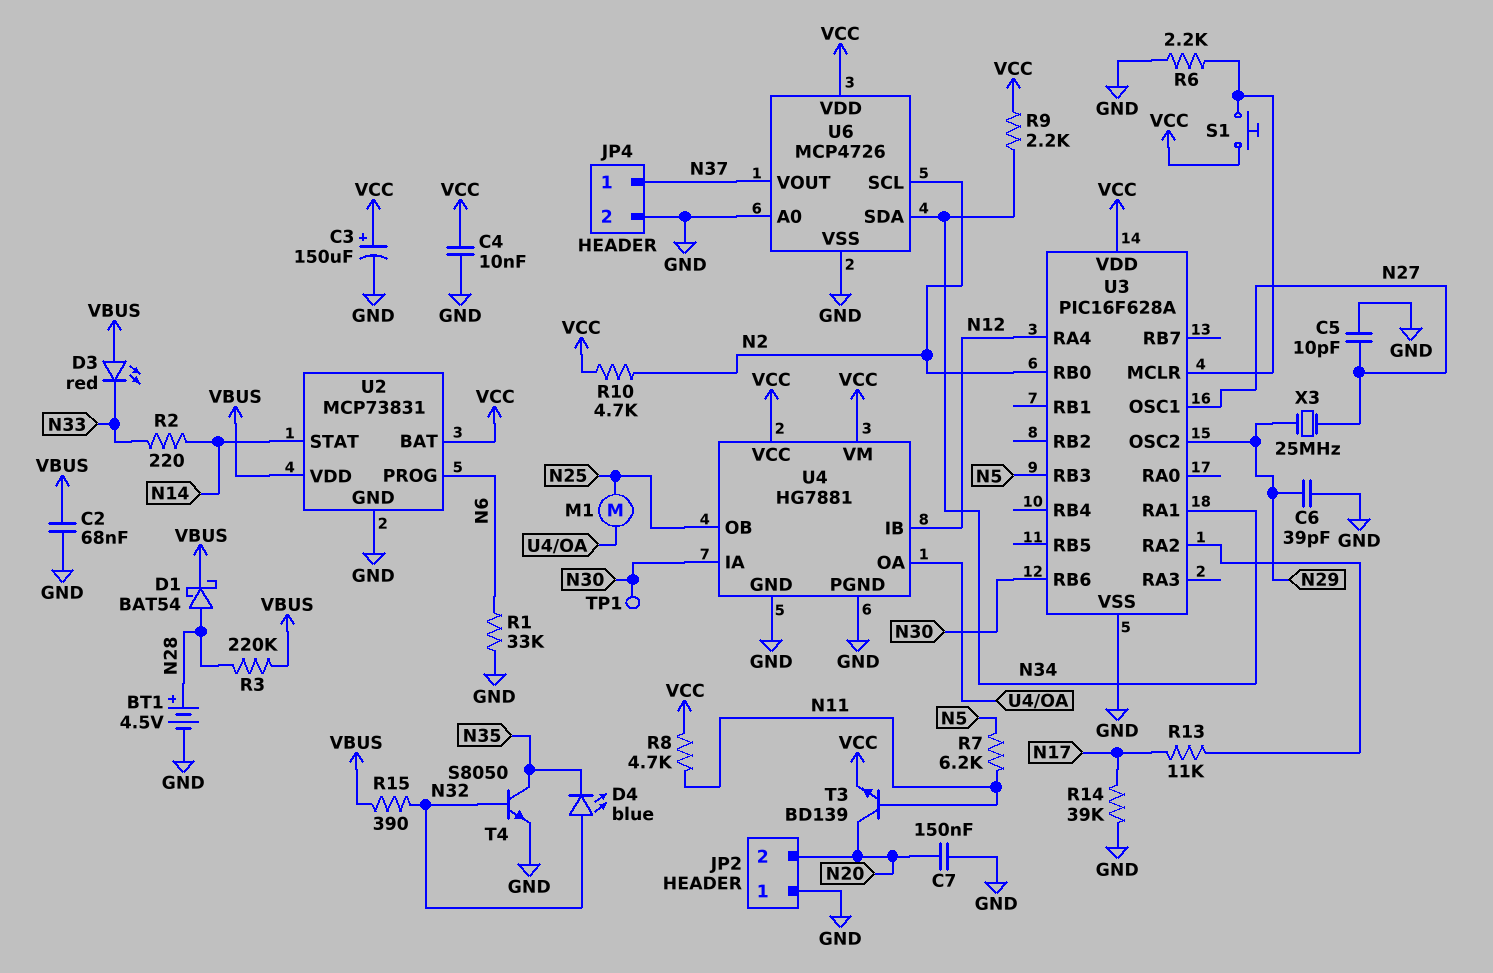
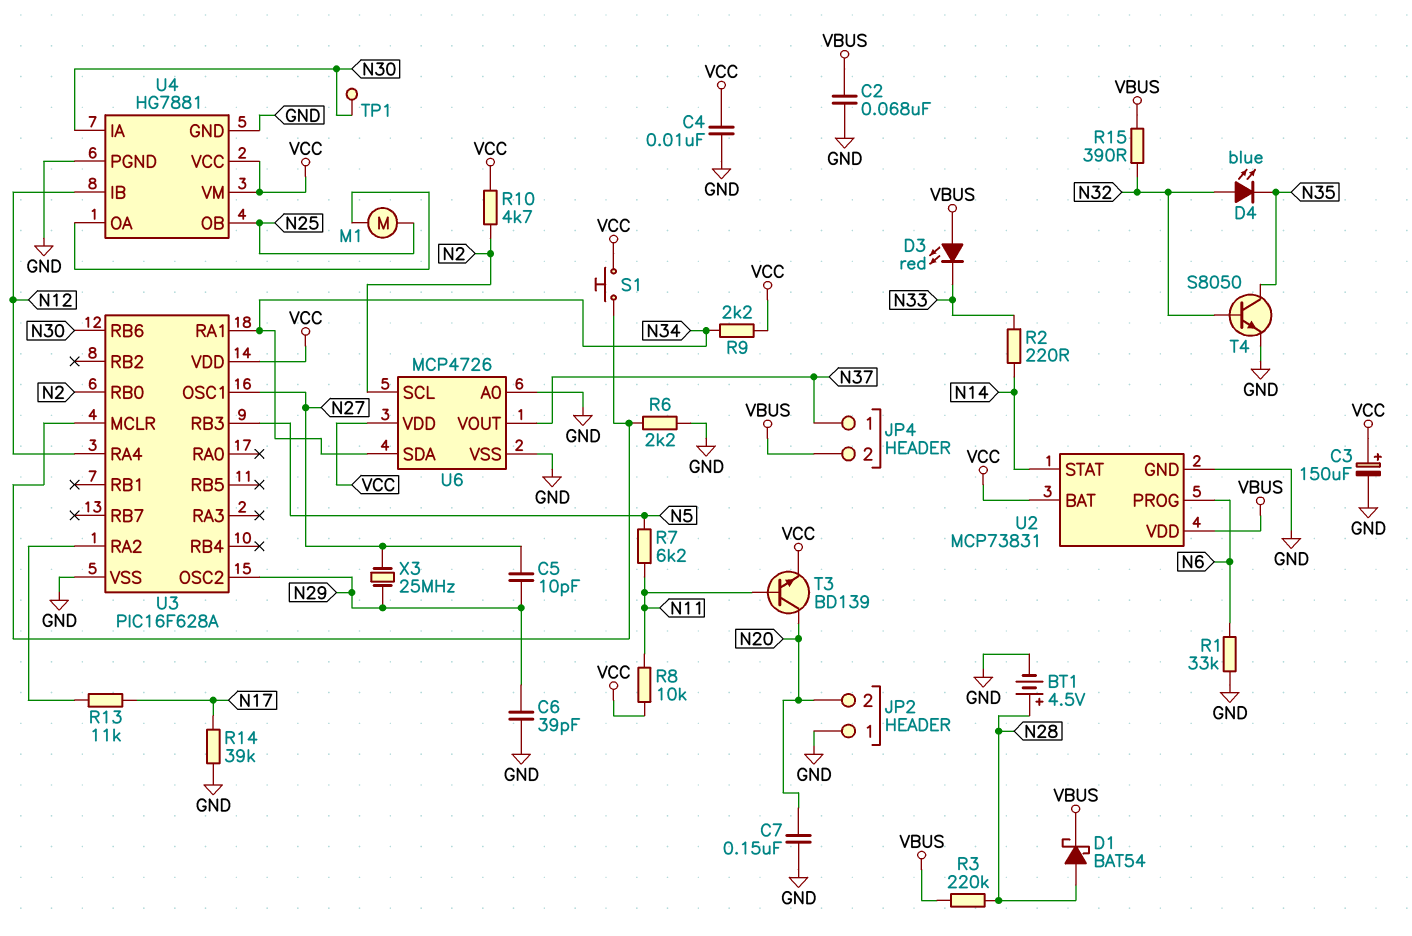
C5: 10pF (GND, N27) -> 10pF (N27, N29)
JP4 pin 2: GND -> VBUS
R8: 4.7k (N11, VCC) -> 10k (N11, VCC)

